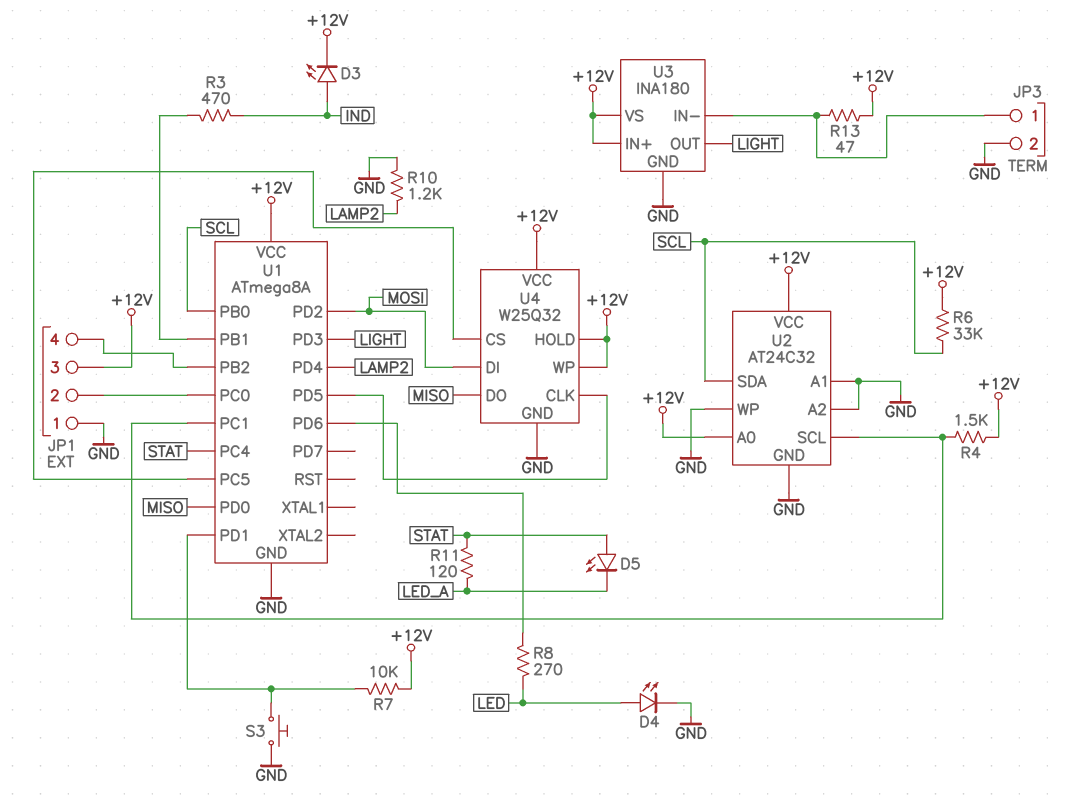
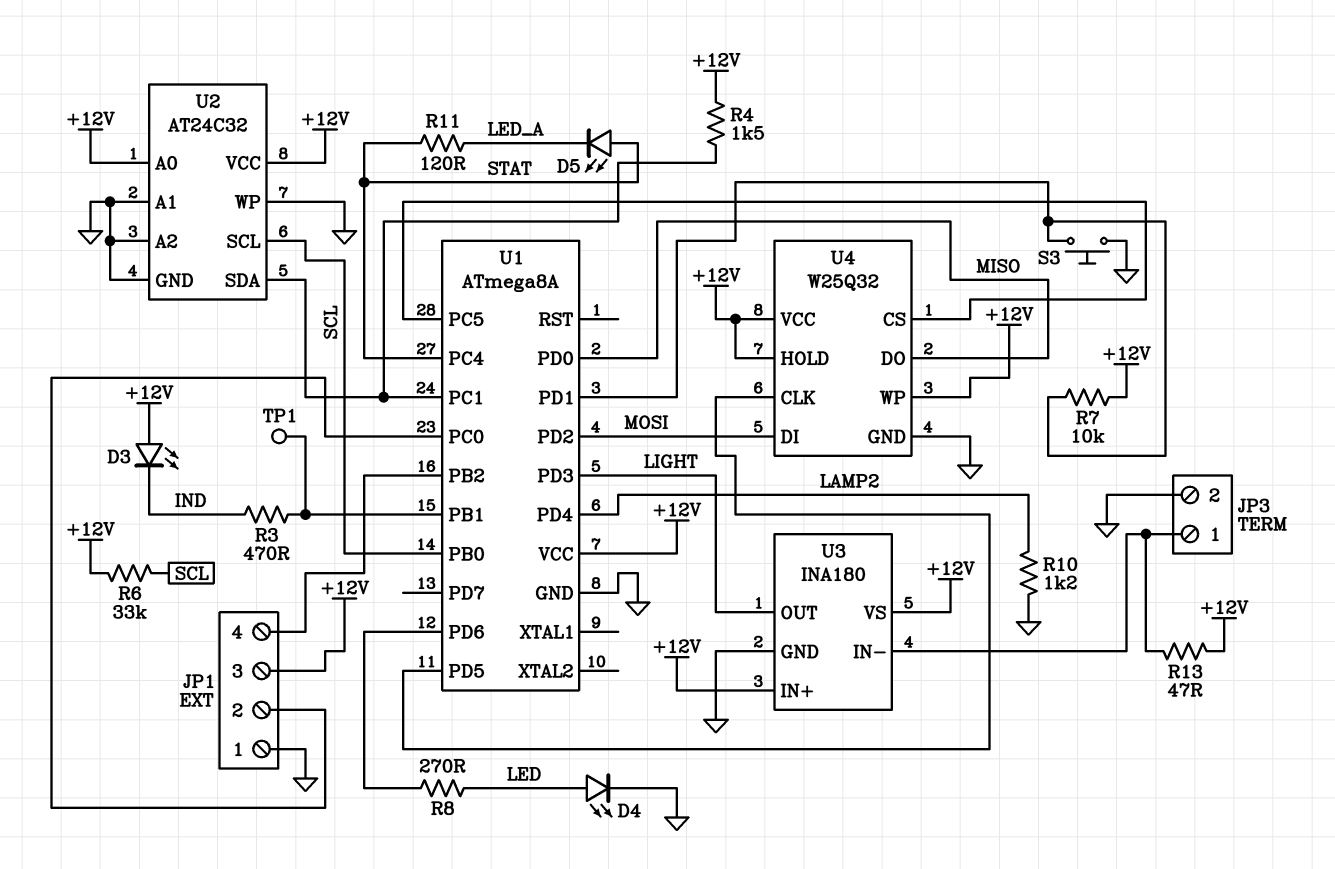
D3: LED (A IND, K +12V) -> LED (A +12V, K IND)
TP1: none -> test point (U1/PB1)
U2 pin SCL: U1/PC1 -> SCL
U2 pin SDA: SCL -> U1/PC1

